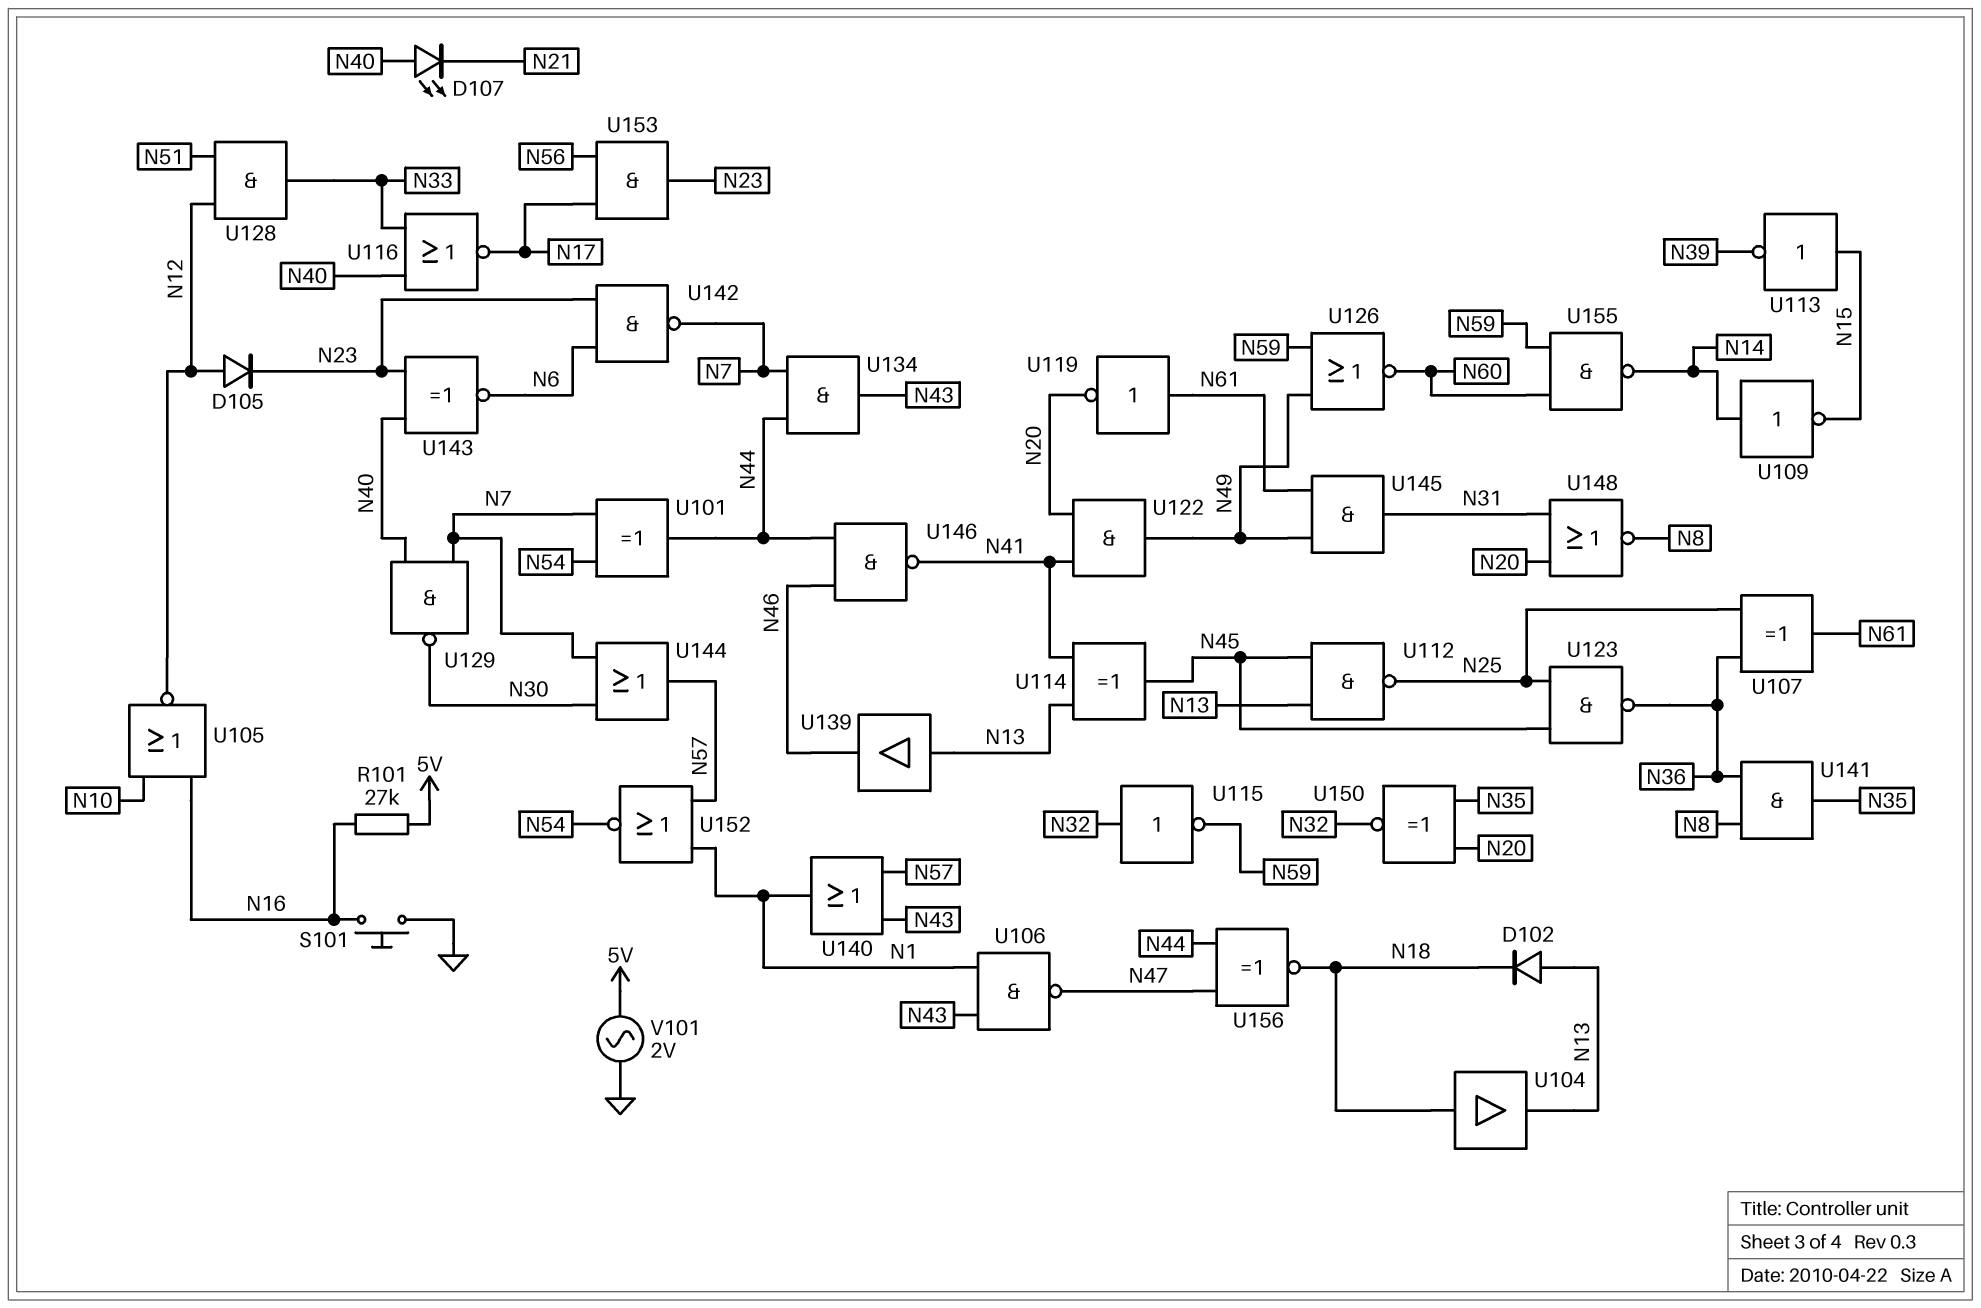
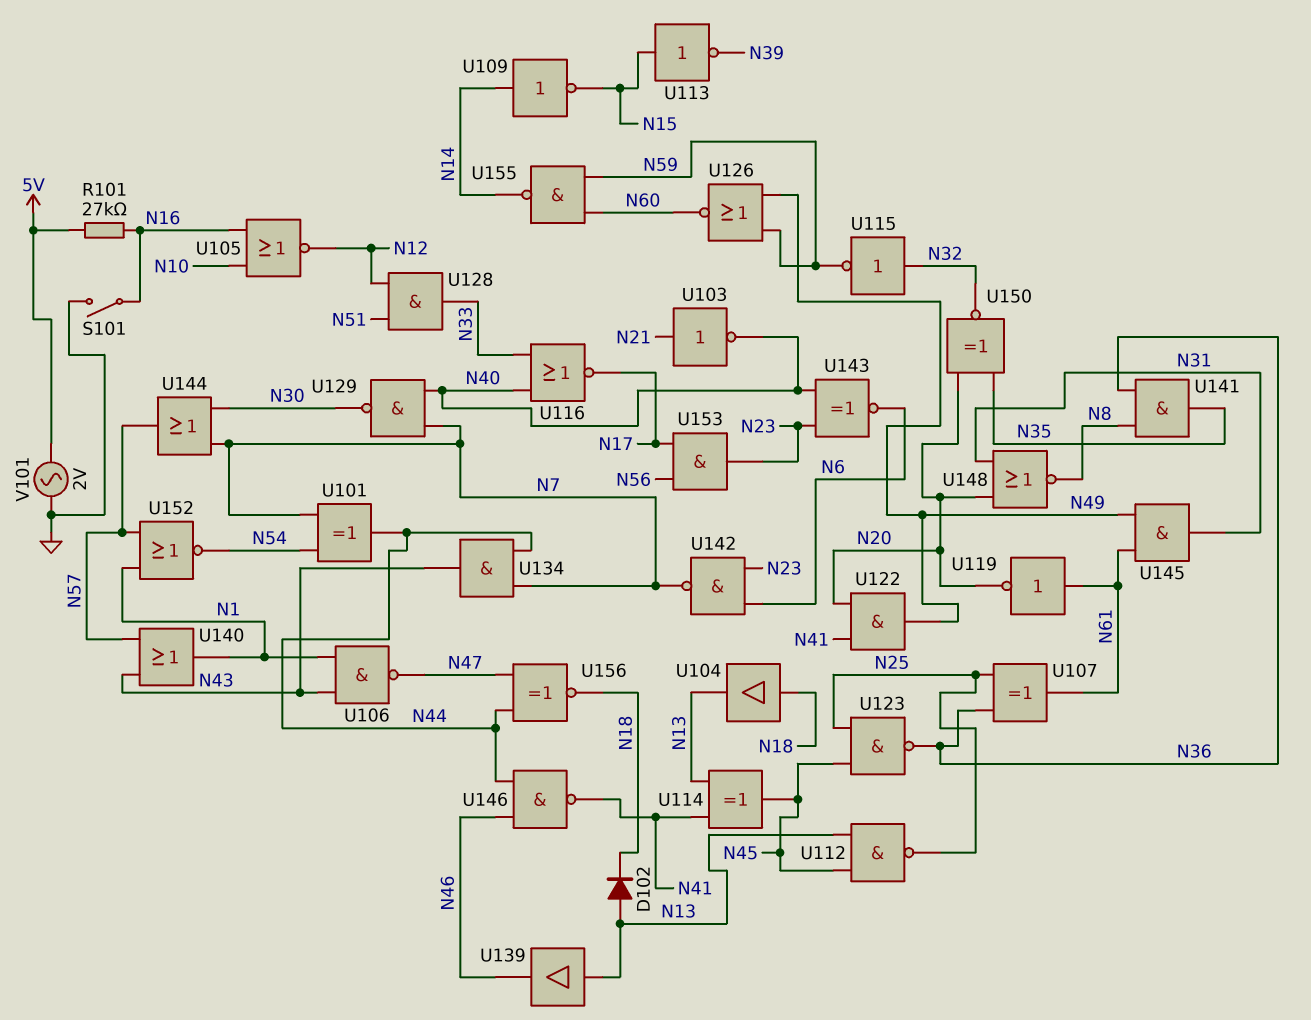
D105: diode (A N12, K N23) -> none
D107: LED (A N40, K N21) -> none
S101: button (GND, N16) -> switch (GND, N16)
U103: none -> NOT (in N21, out N40)

